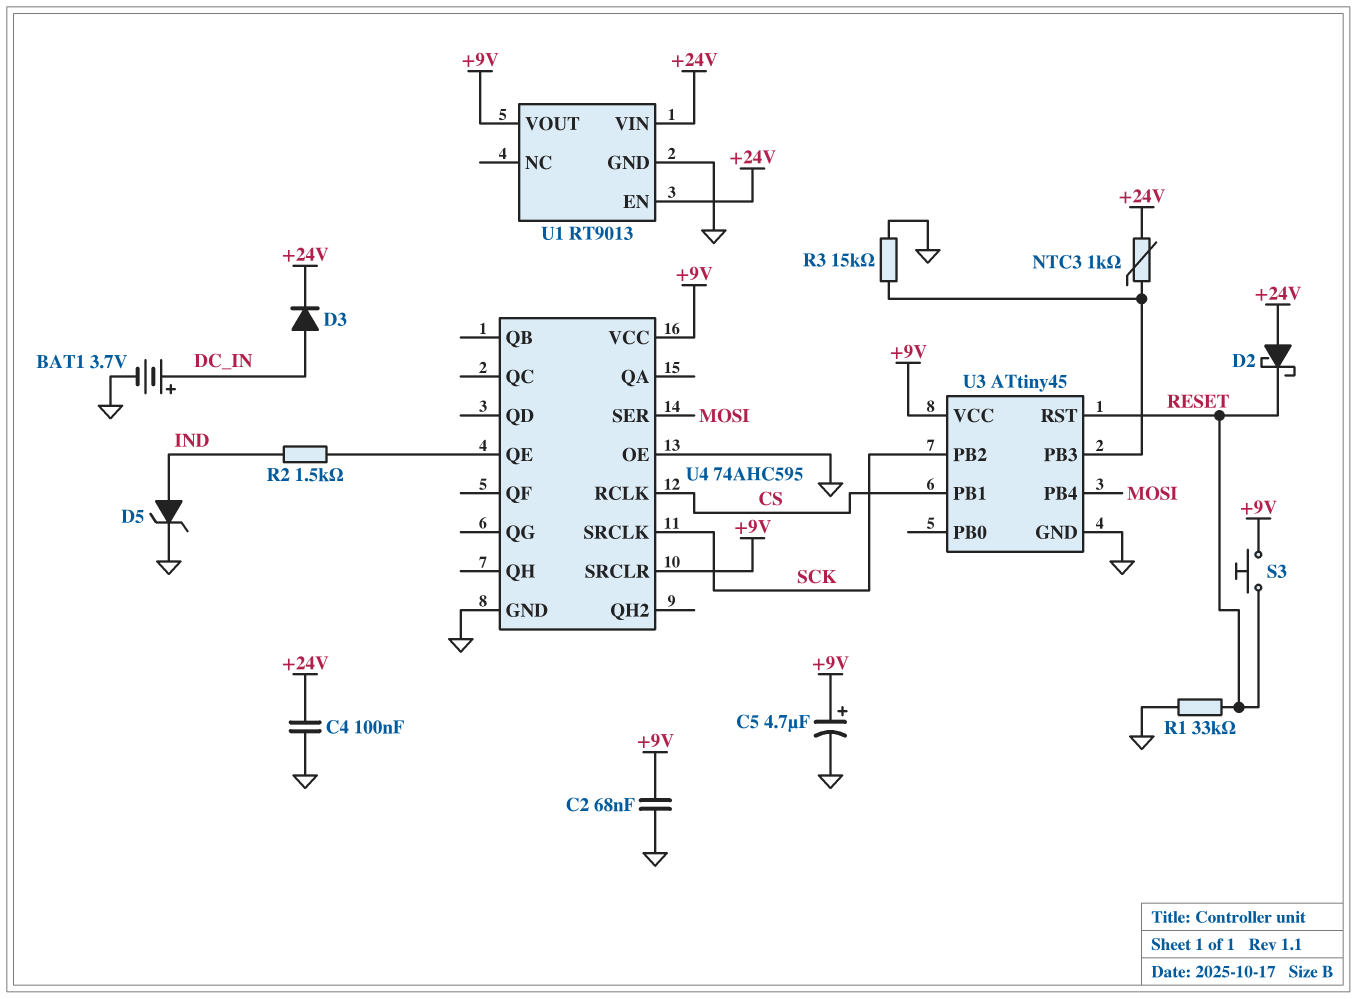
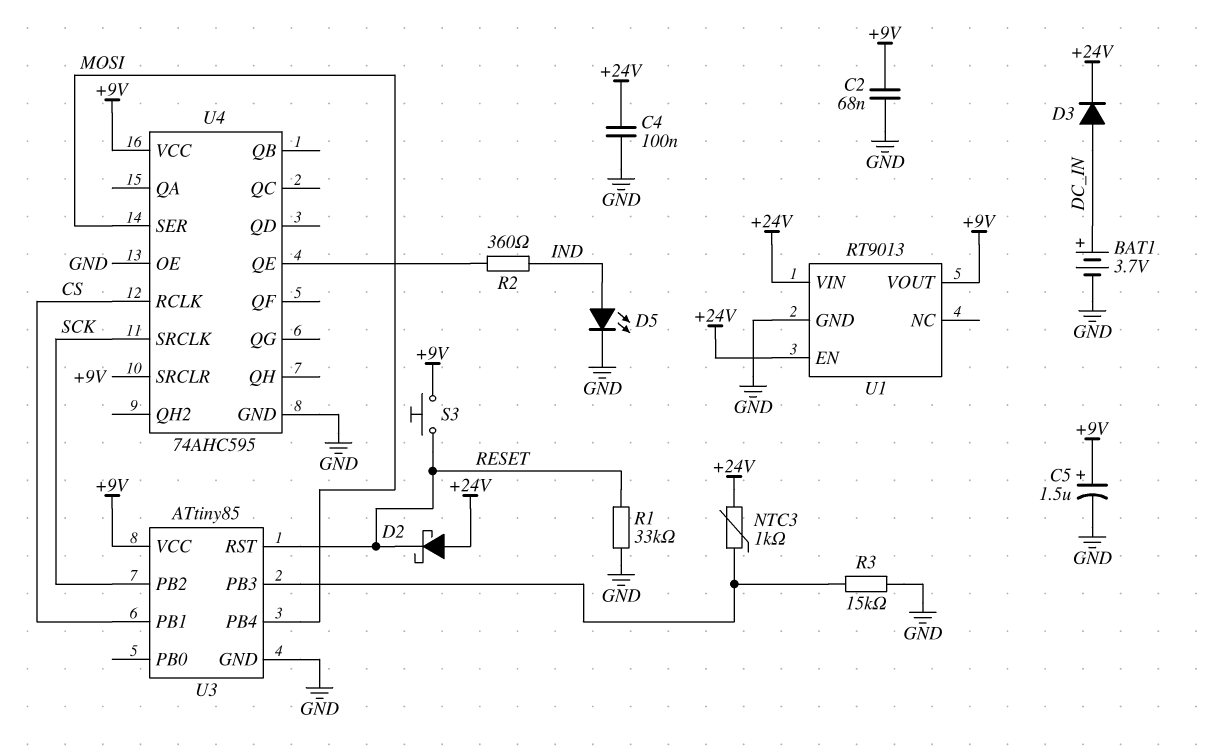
C5: 4.7uF (plus +9V, minus GND) -> 1.5uF (plus +9V, minus GND)
D5: zener (A IND, K GND) -> LED (A IND, K GND)
R2: 1.5k (IND, U4/QE) -> 360 (IND, U4/QE)
U3: ATtiny45 -> ATtiny85

